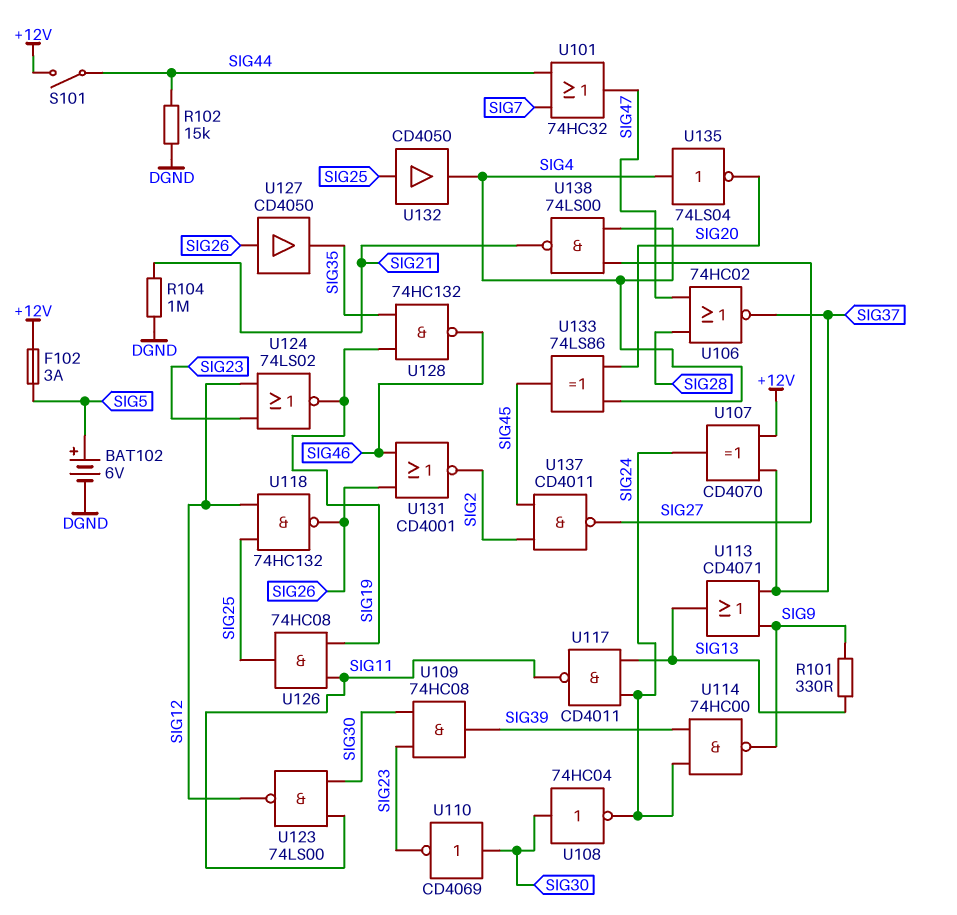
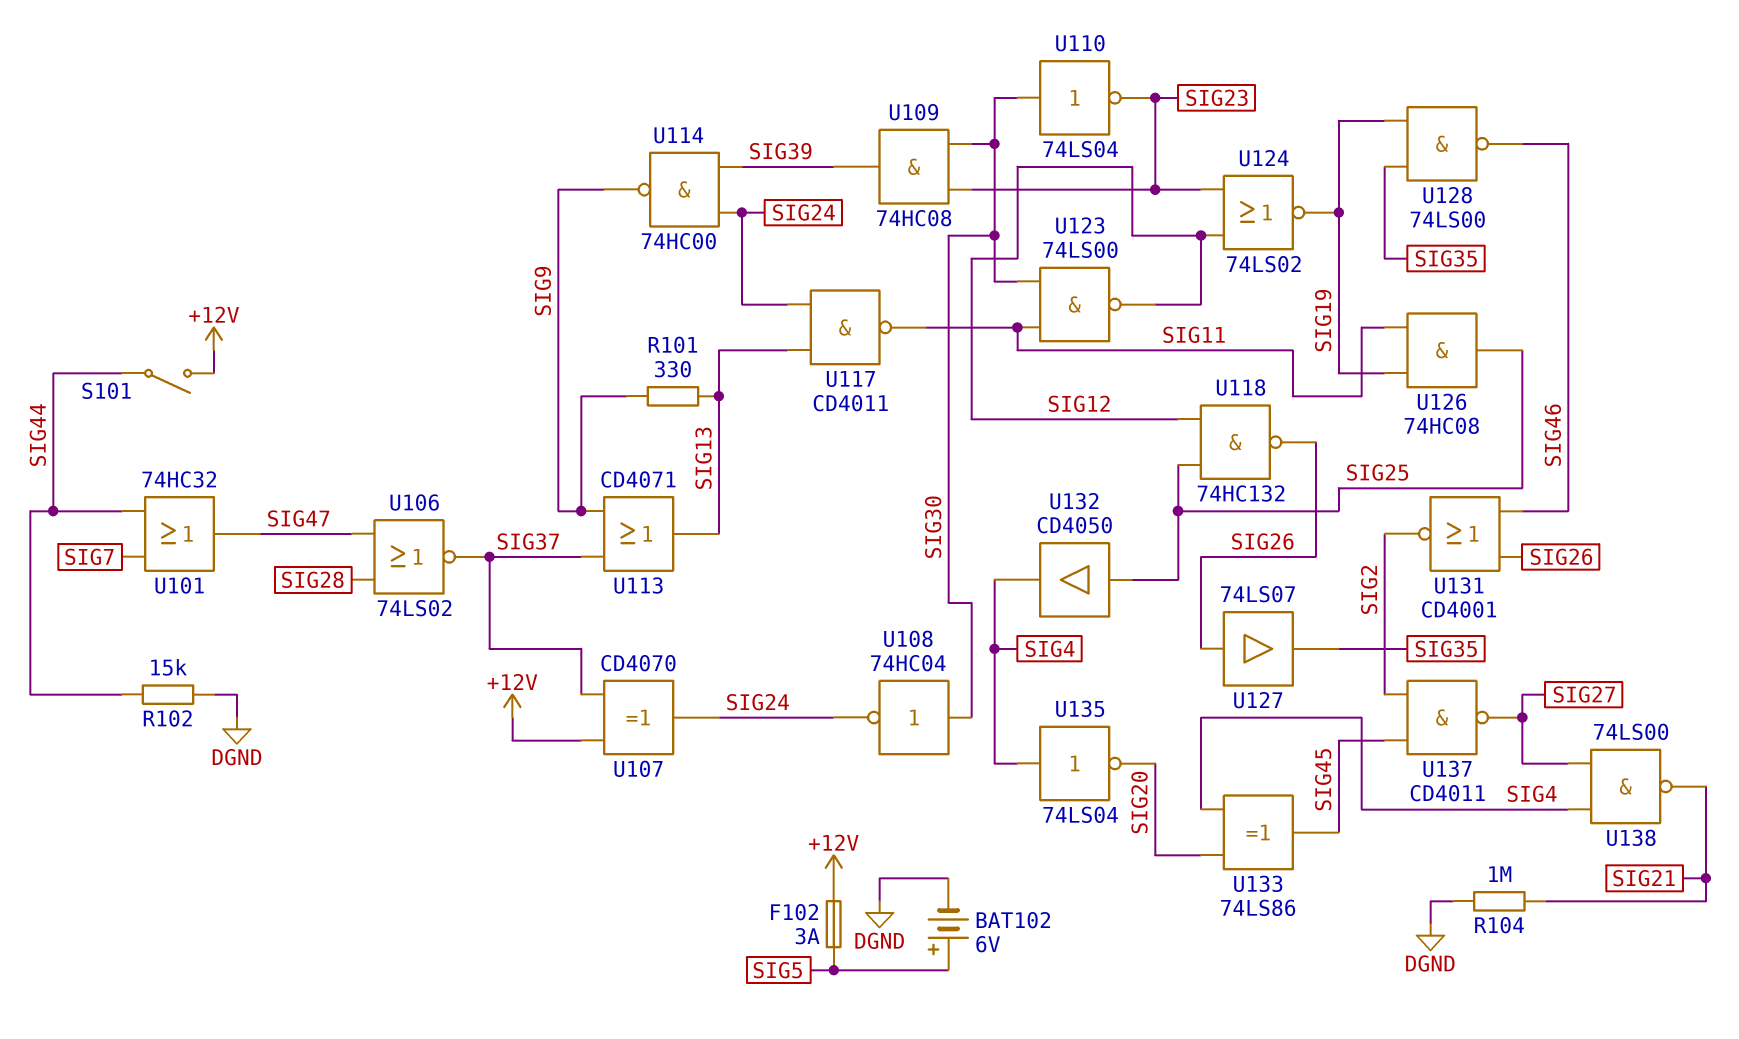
U106: NOR 74HC02 (in SIG28, in SIG47, out SIG37) -> NOR 74LS02 (in SIG28, in SIG47, out SIG37)
U110: NOT CD4069 (in SIG30, out SIG23) -> NOT 74LS04 (in SIG30, out SIG23)
U127: buffer CD4050 (in SIG26, out SIG35) -> buffer 74LS07 (in SIG26, out SIG35)
U128: NAND 74HC132 (in SIG19, in SIG35, out SIG46) -> NAND 74LS00 (in SIG19, in SIG35, out SIG46)

